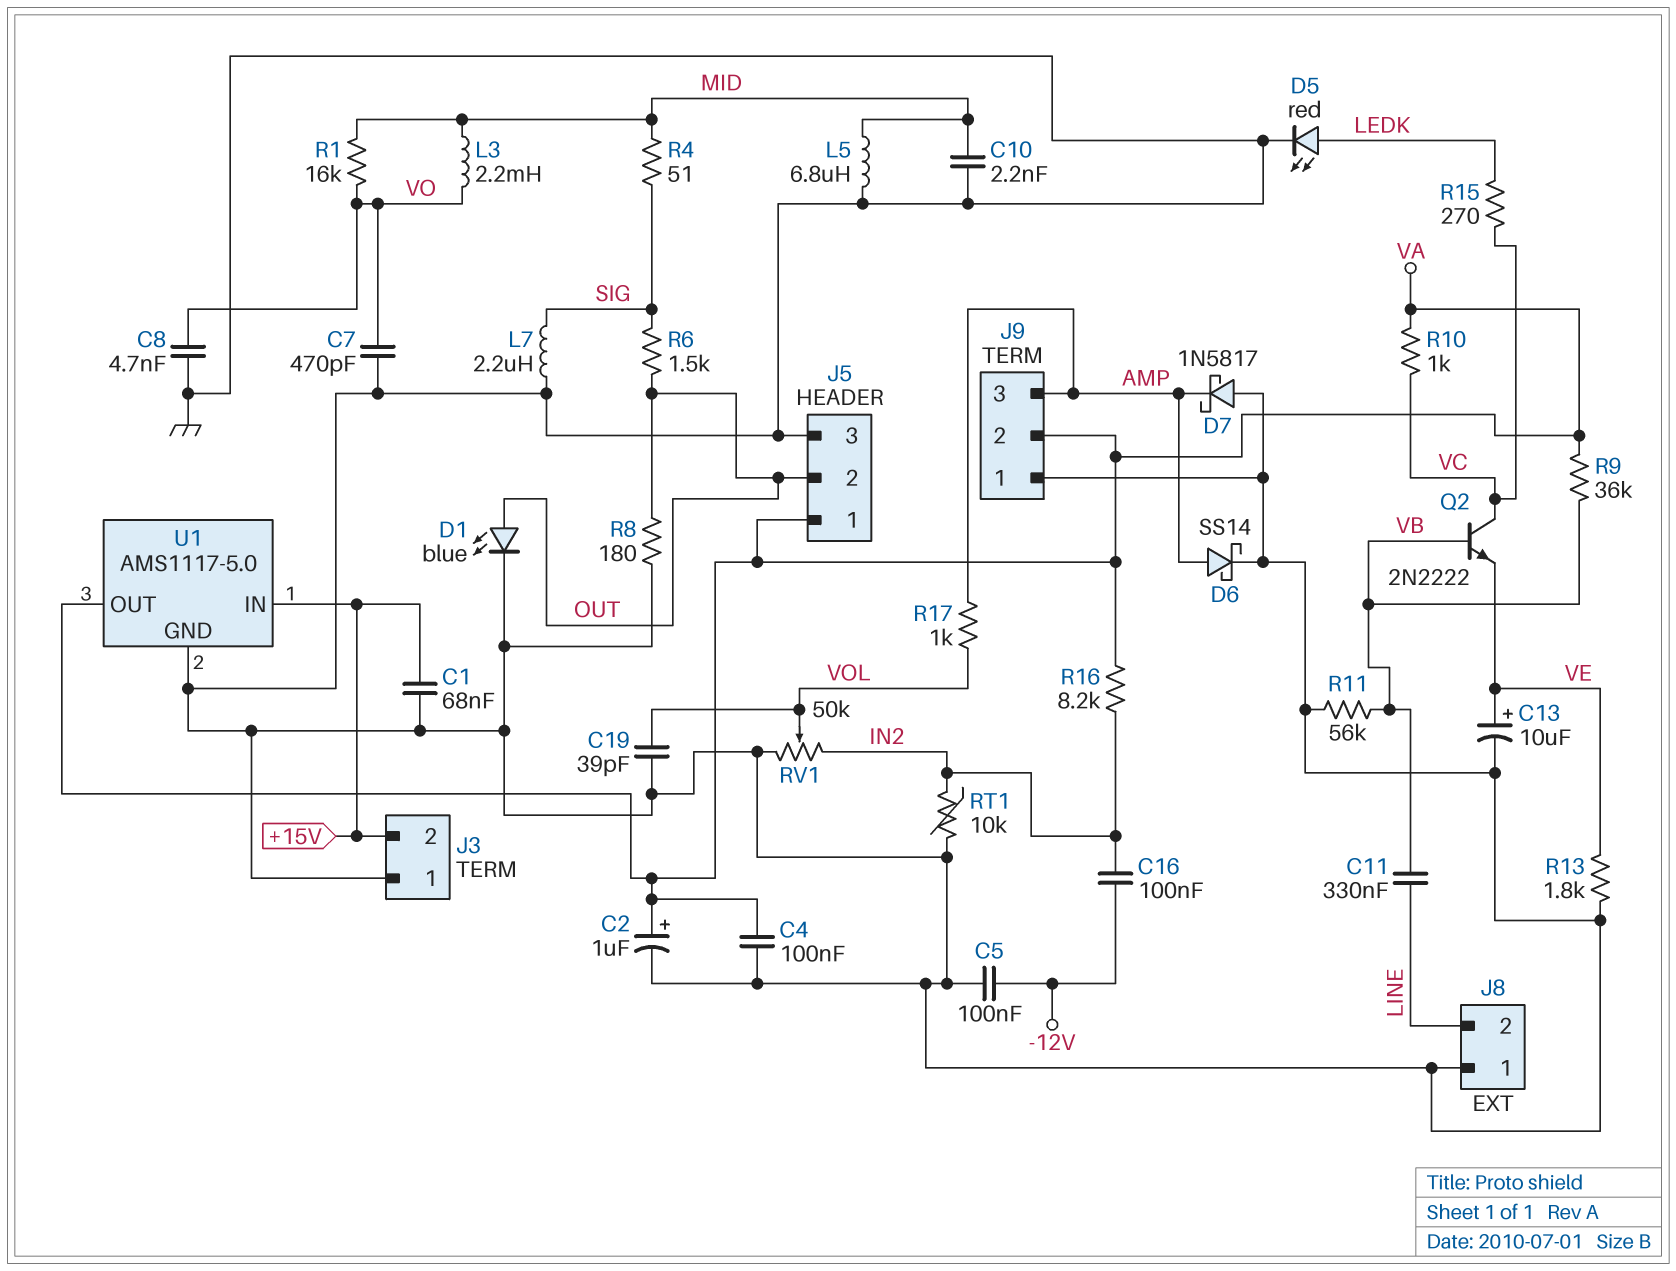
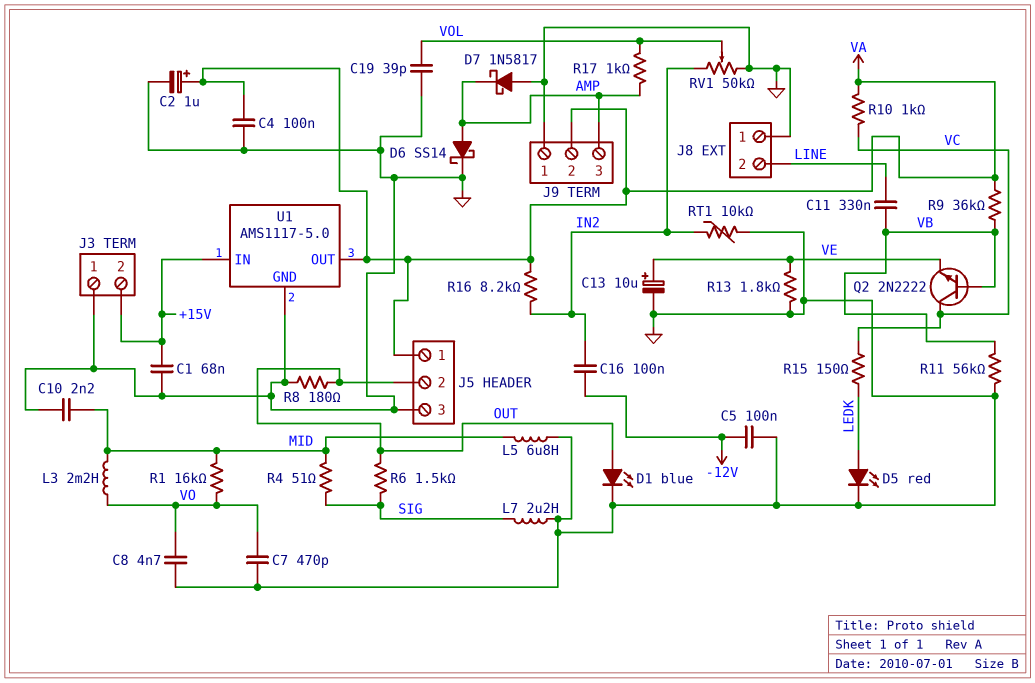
R15: 270 (LEDK, VC) -> 150 (LEDK, VC)

